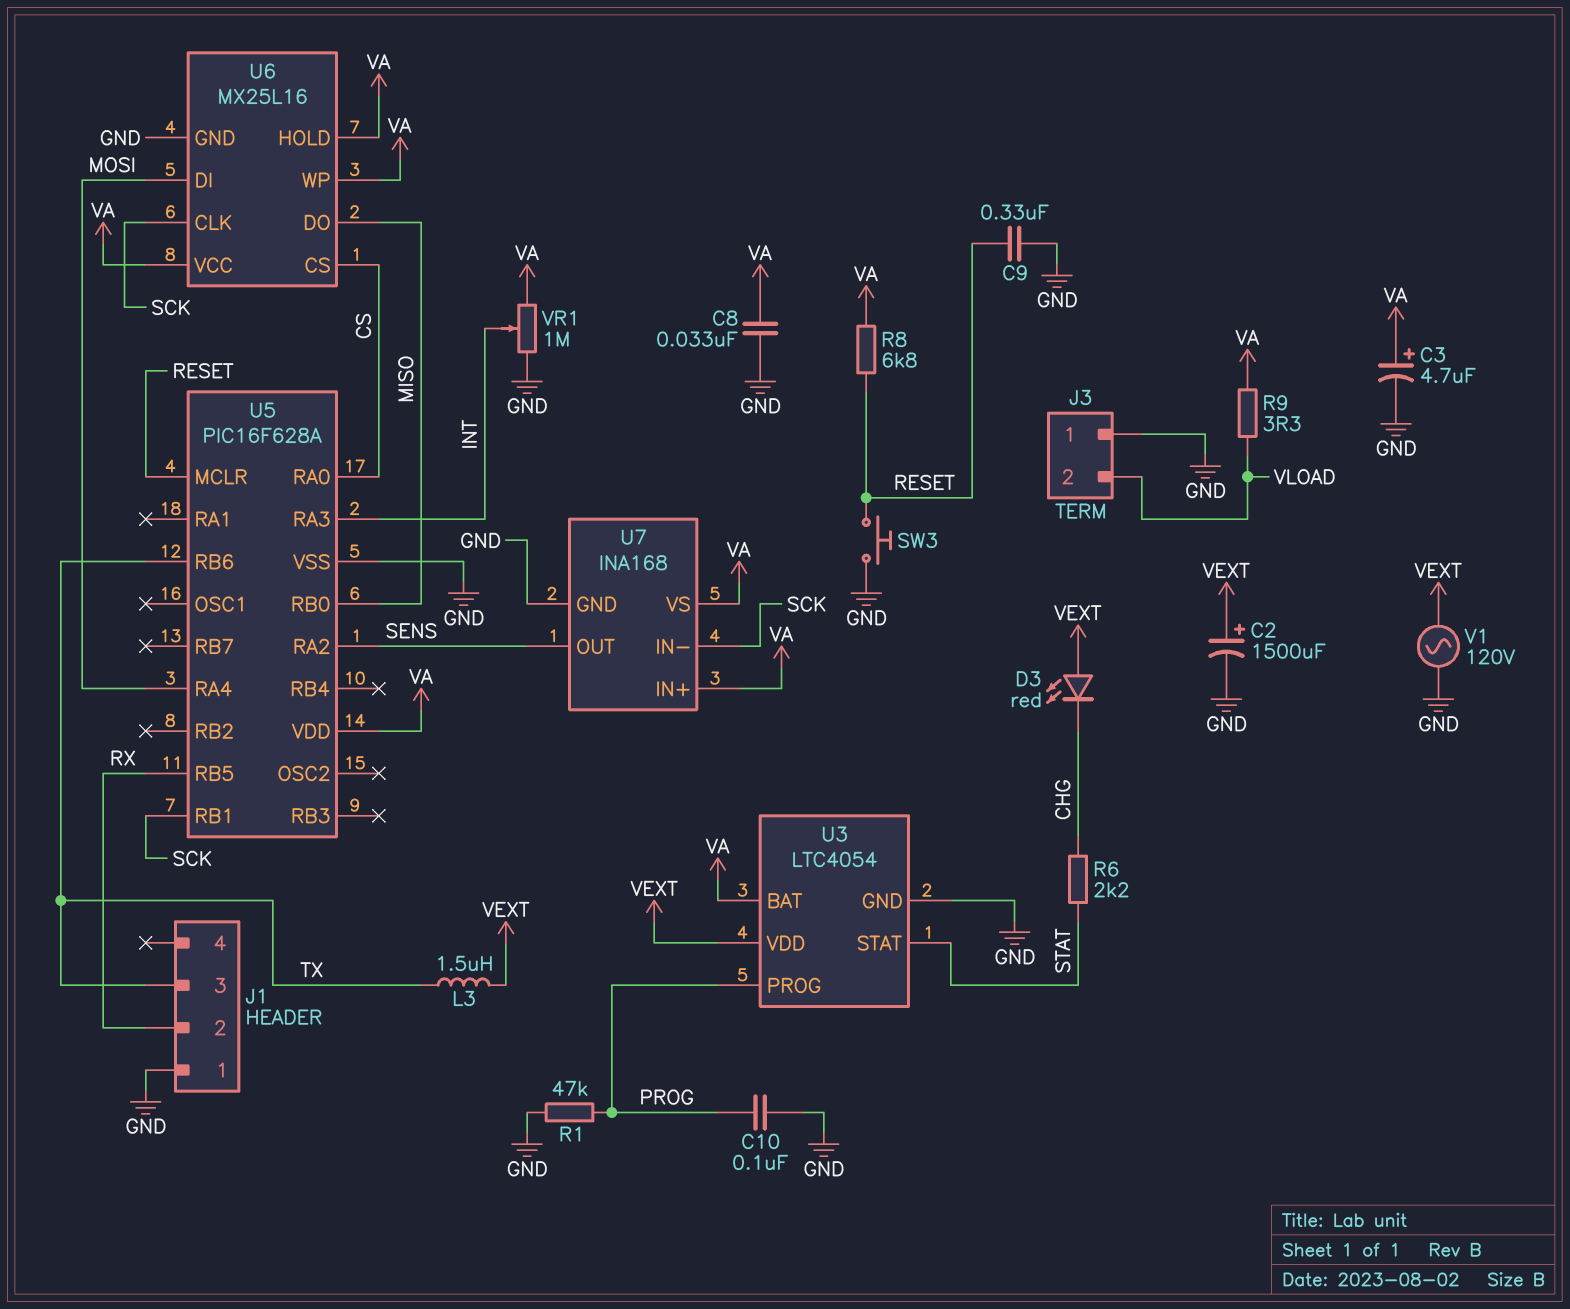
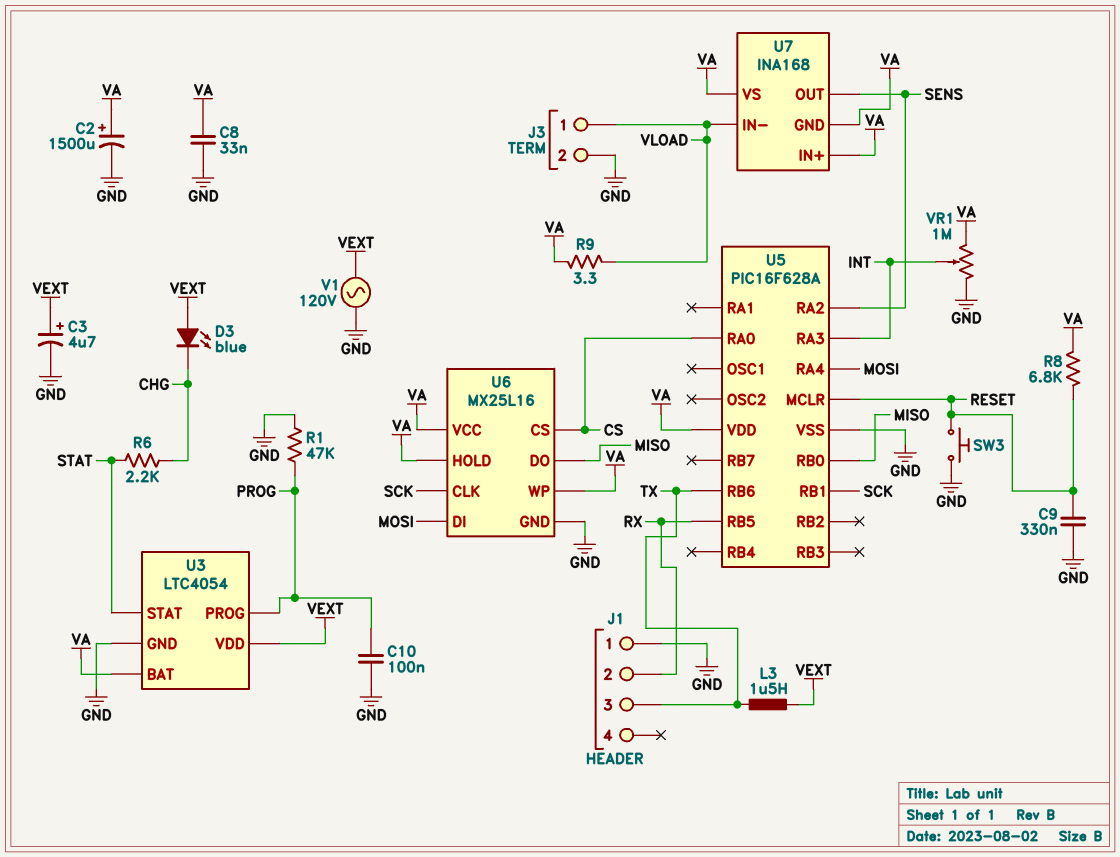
C2: 1500uF (plus VEXT, minus GND) -> 1500uF (plus VA, minus GND)
C3: 4.7uF (plus VA, minus GND) -> 4.7uF (plus VEXT, minus GND)
D3: LED red (A VEXT, K CHG) -> LED blue (A VEXT, K CHG)
J3 pin 1: GND -> VLOAD
J3 pin 2: VLOAD -> GND
U7 pin GND: GND -> VA
U7 pin IN-: SCK -> VLOAD

